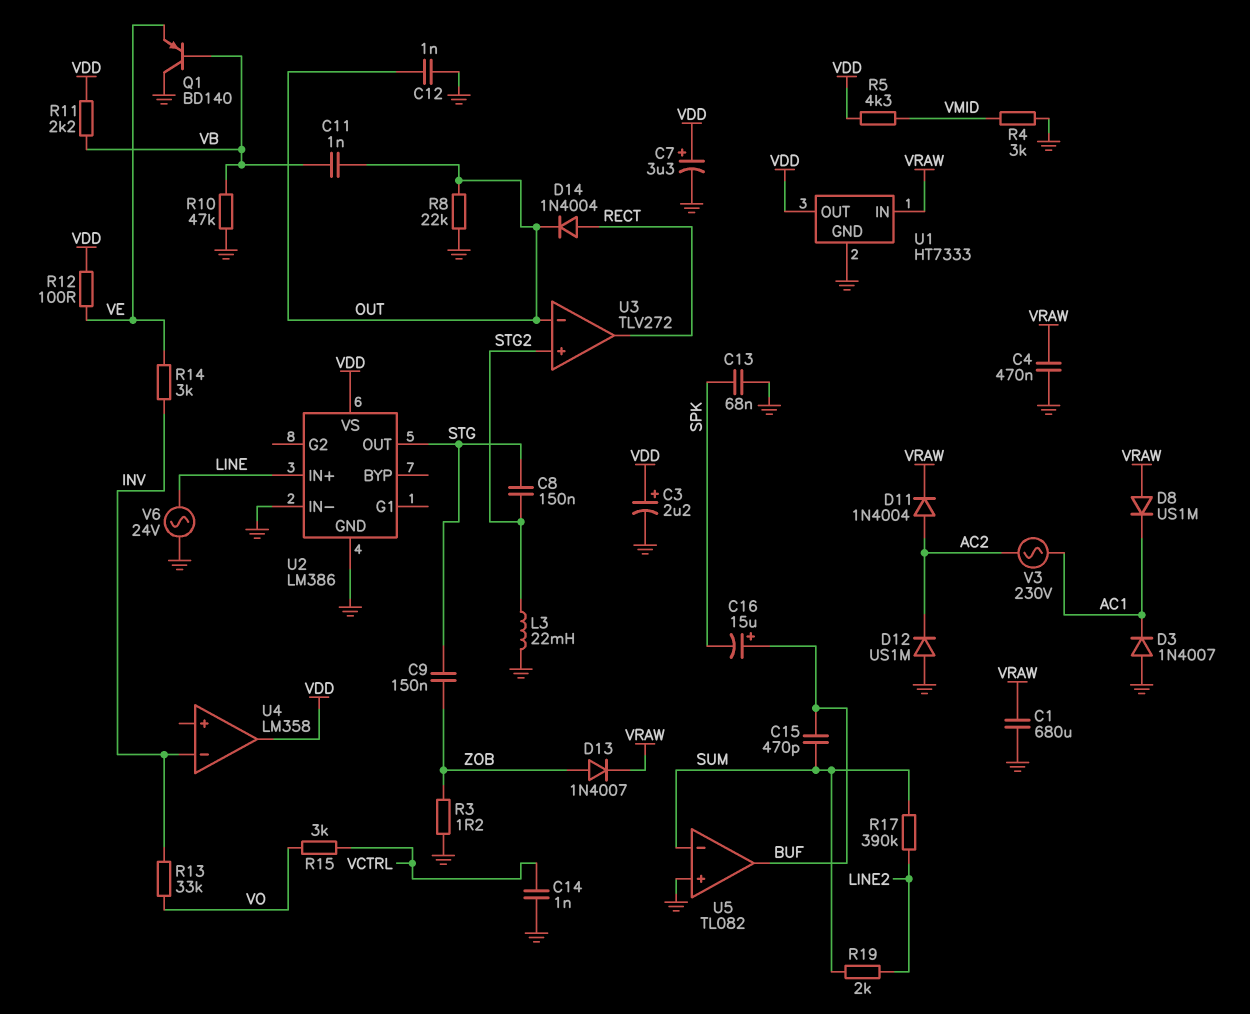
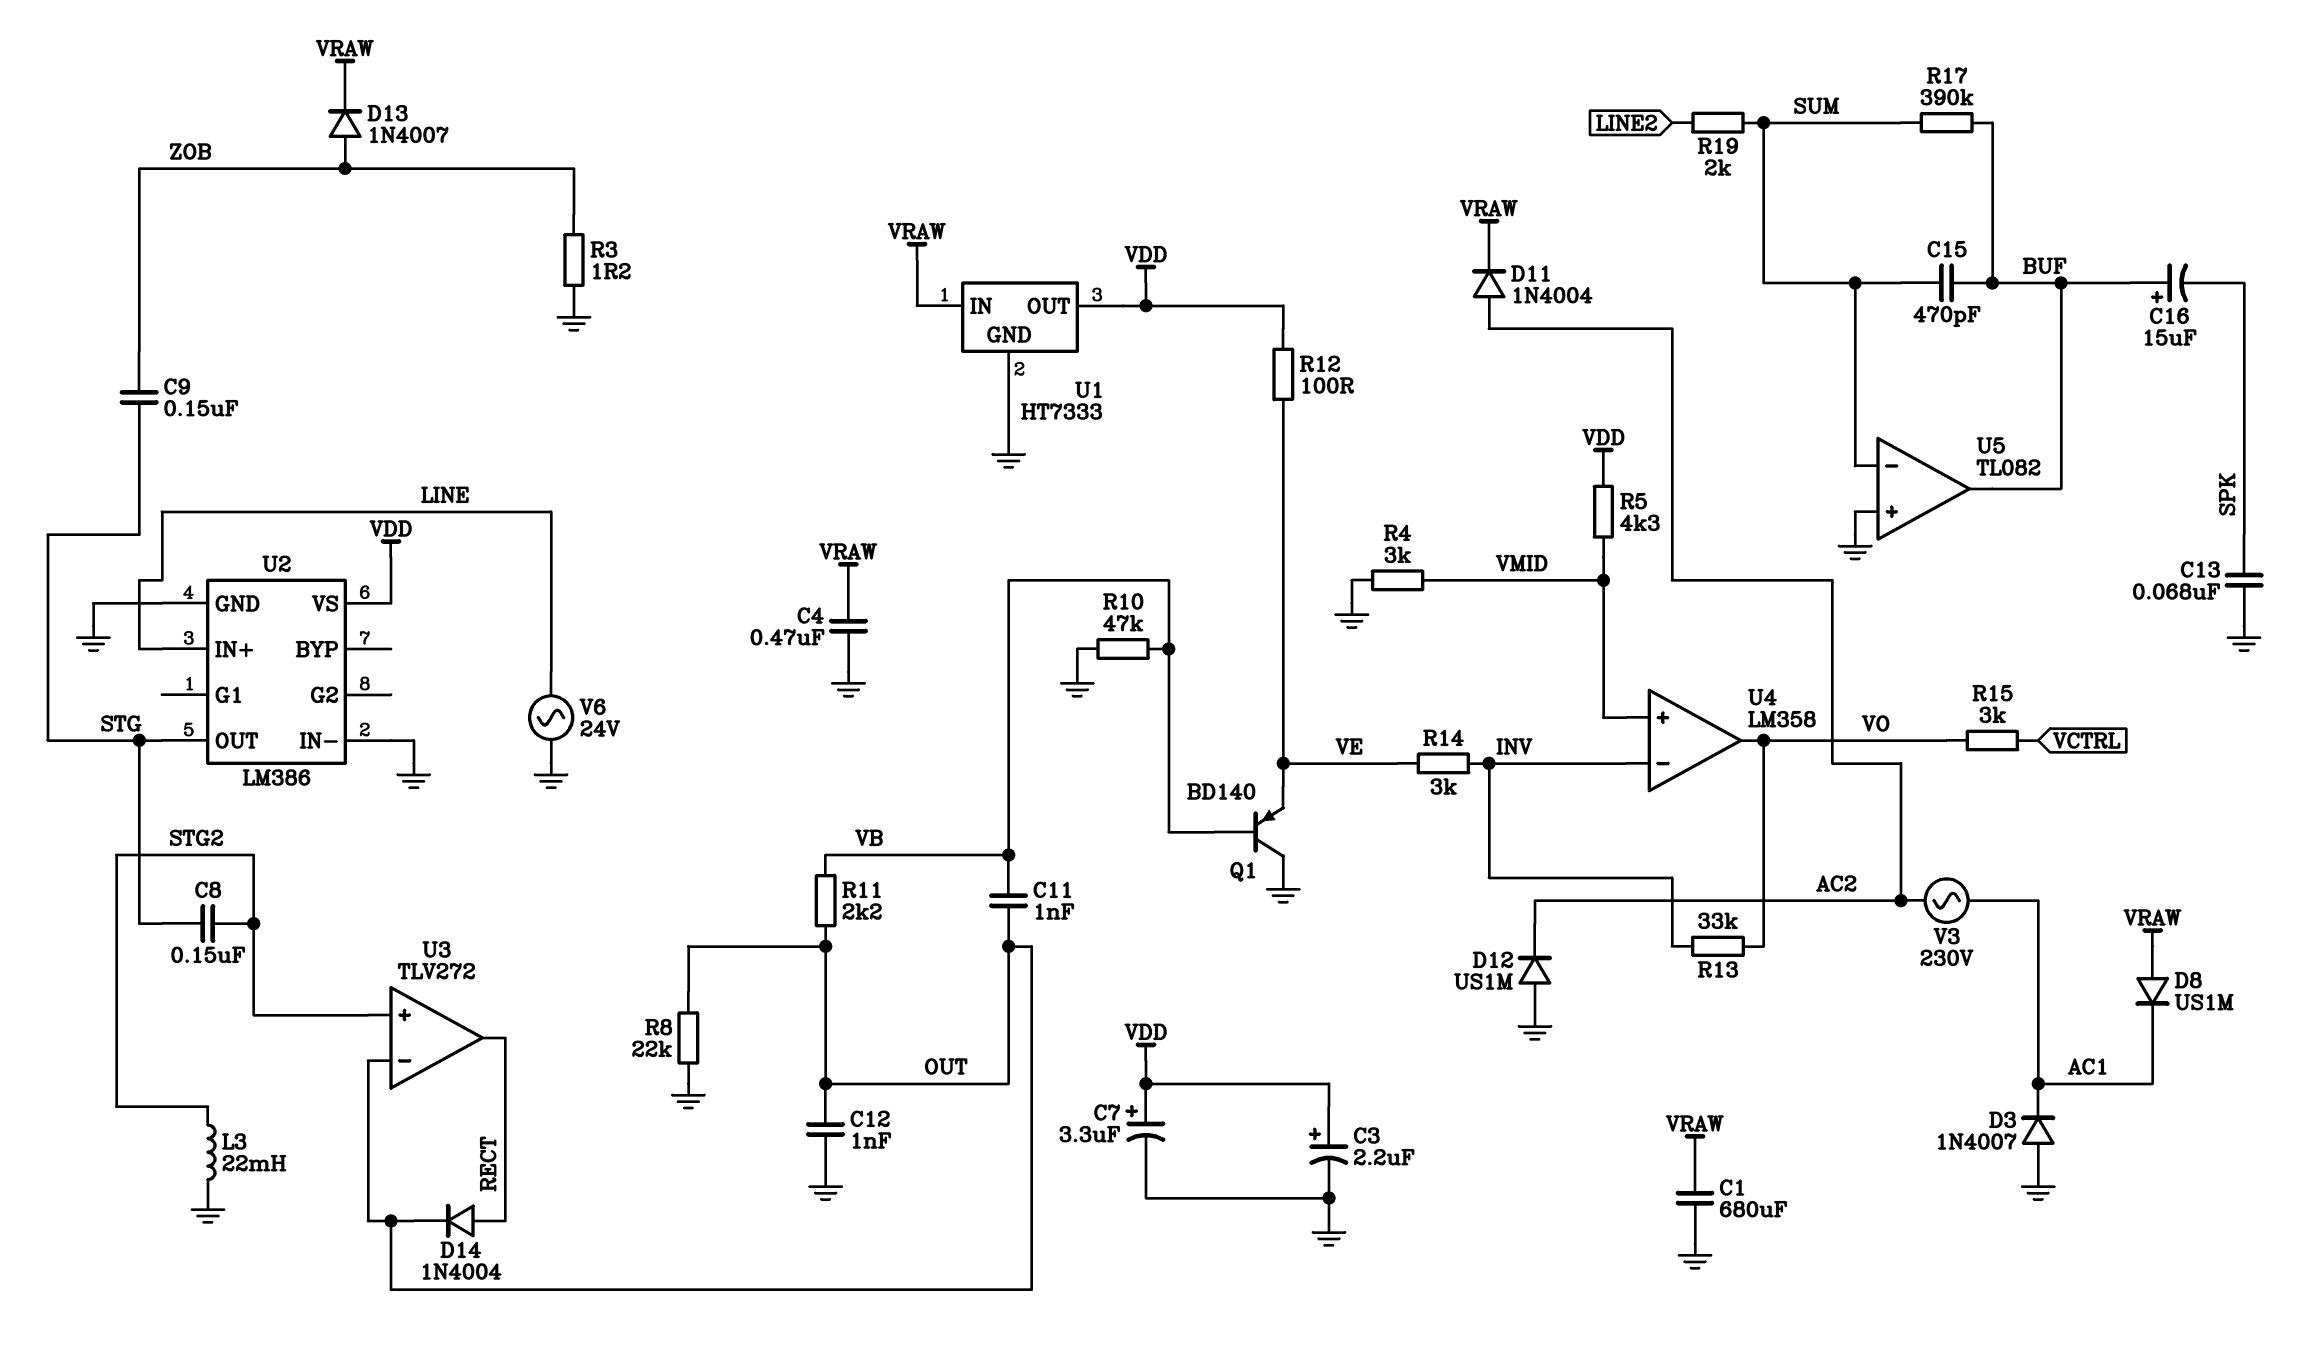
C14: 1nF (GND, VCTRL) -> none
R11: 2.2k (VB, VDD) -> 2.2k (OUT, VB)
R17: 390k (LINE2, SUM) -> 390k (BUF, SUM)
U4 pin in+: none -> VMID
U4 pin out: VDD -> VO

